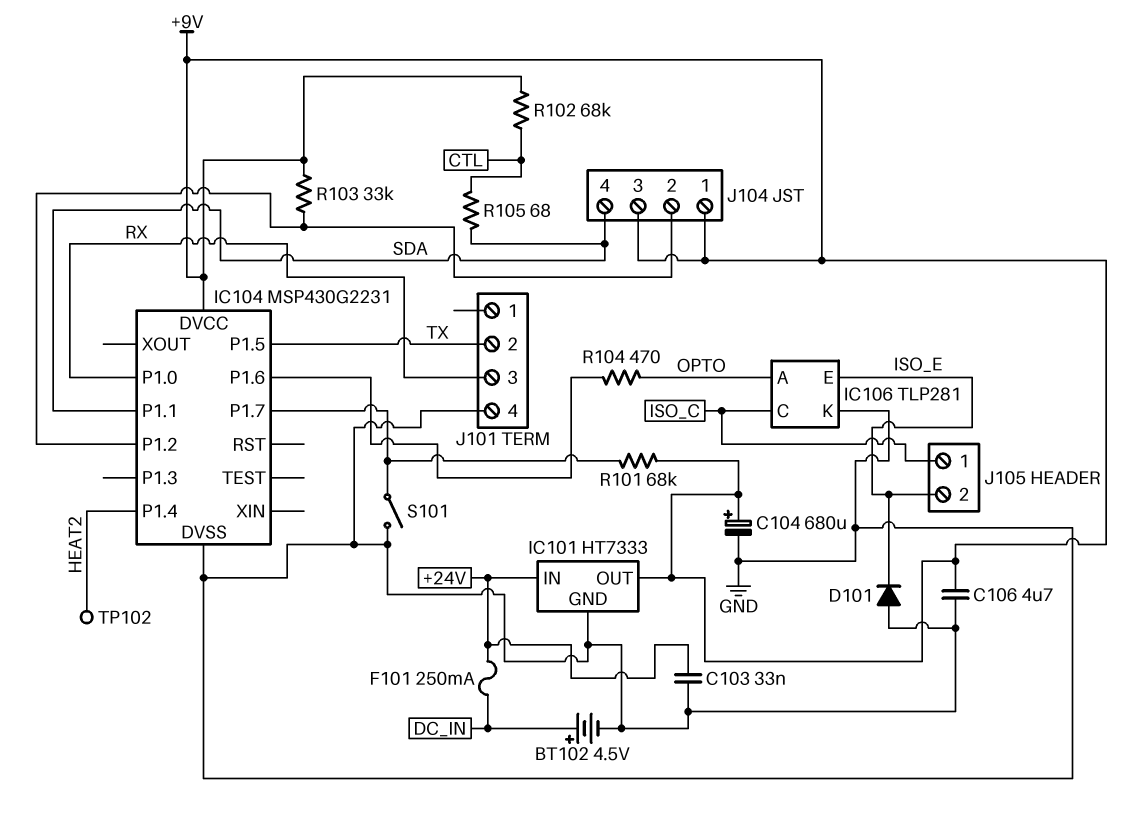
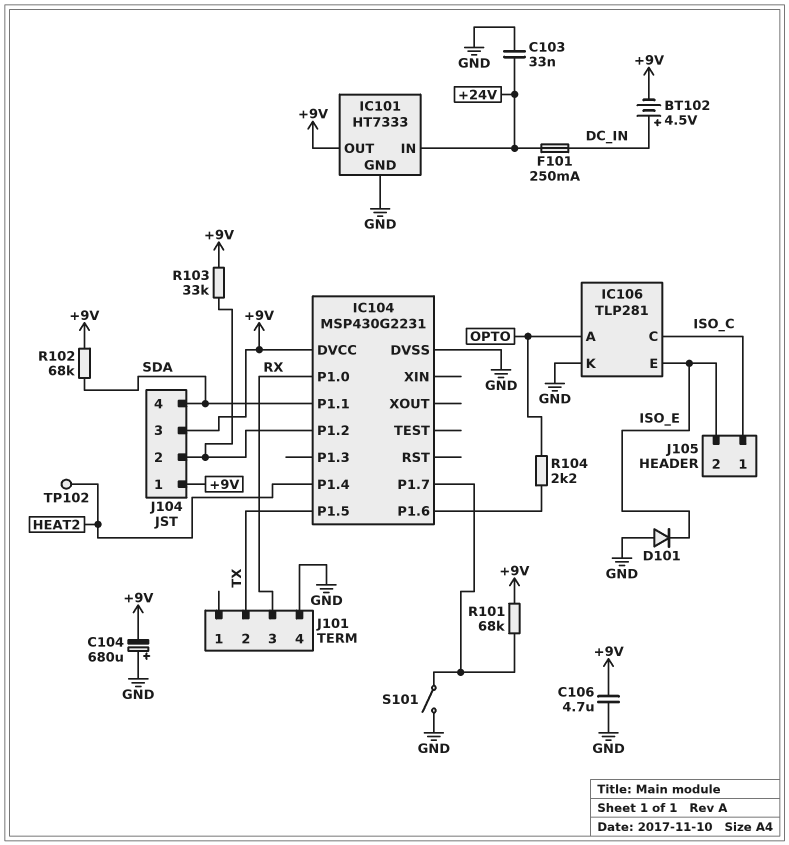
BT102: 4.5V (plus DC_IN, minus GND) -> 4.5V (plus DC_IN, minus +9V)
C104: 680uF (plus +9V, minus GND) -> 680uF (plus GND, minus +9V)
R102: 68k (+9V, CTL) -> 68k (+9V, SDA)
R104: 470 (IC104/P1.6, OPTO) -> 2.2k (IC104/P1.6, OPTO)
R105: 68 (CTL, SDA) -> none

